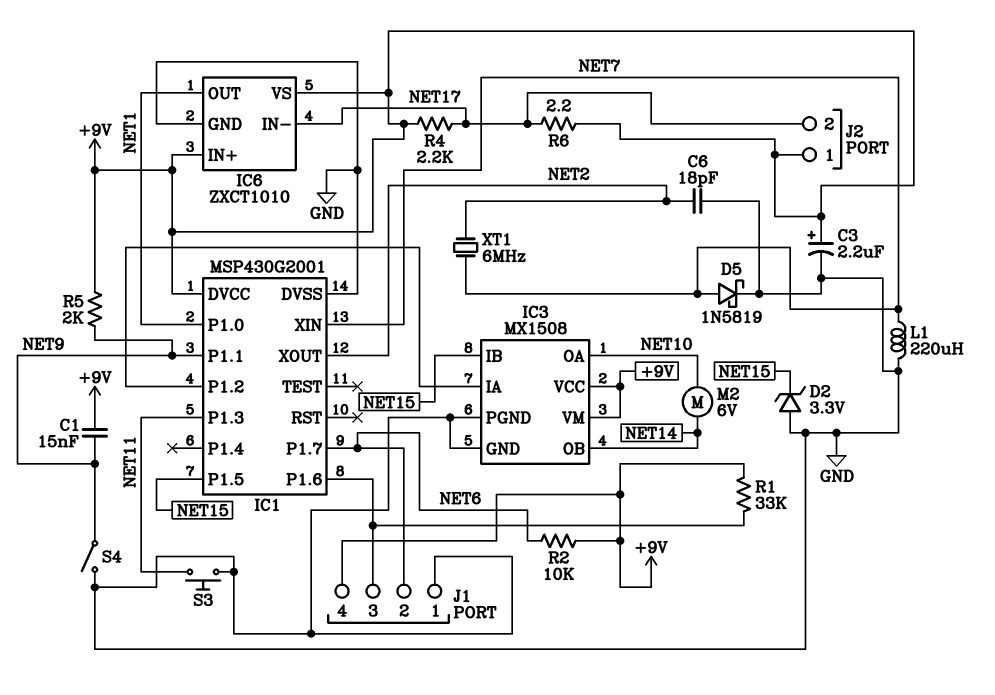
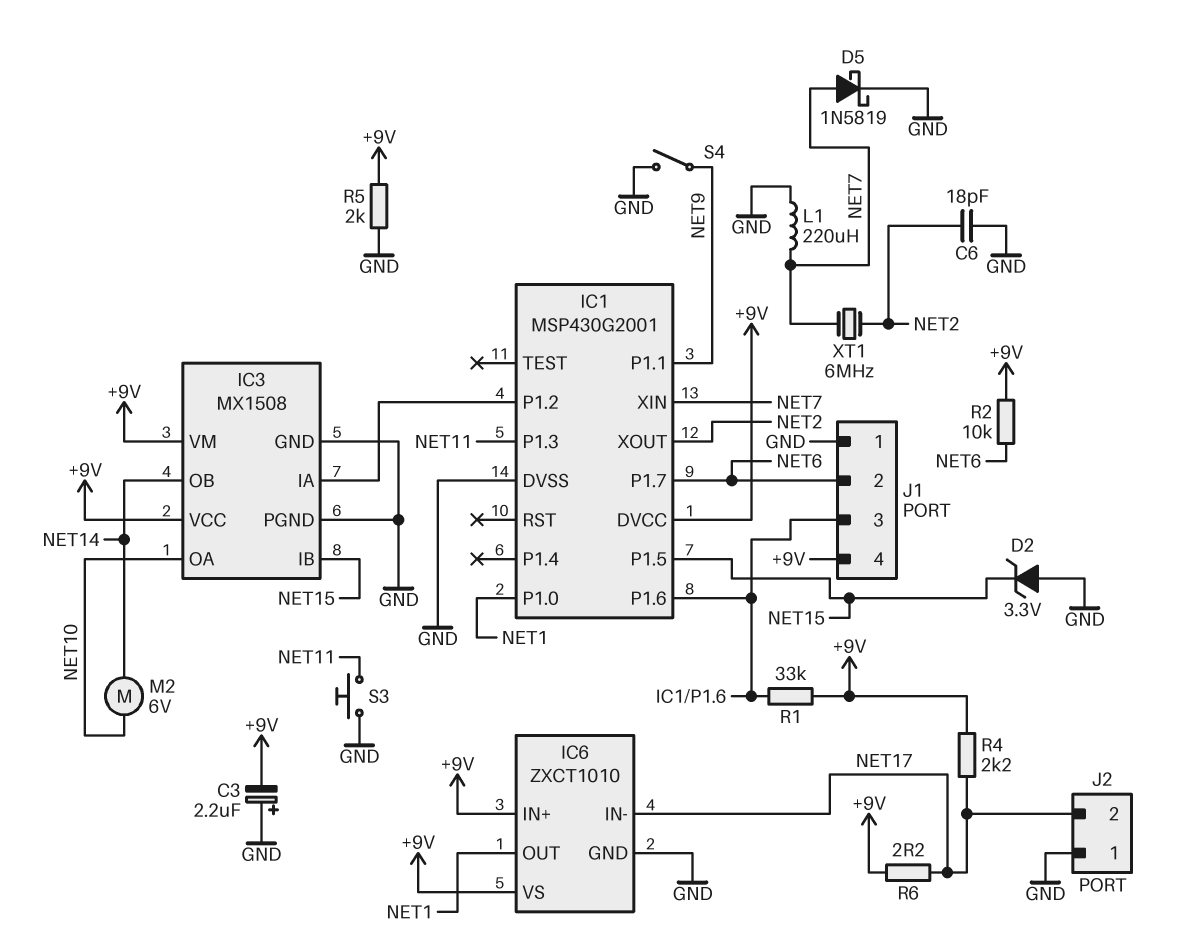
C1: 15nF (+9V, NET9) -> none
C3: 2.2uF (plus +9V, minus GND) -> 2.2uF (plus GND, minus +9V)
J2 pin 1: +9V -> GND
R5: 2k (+9V, NET9) -> 2k (+9V, GND)

